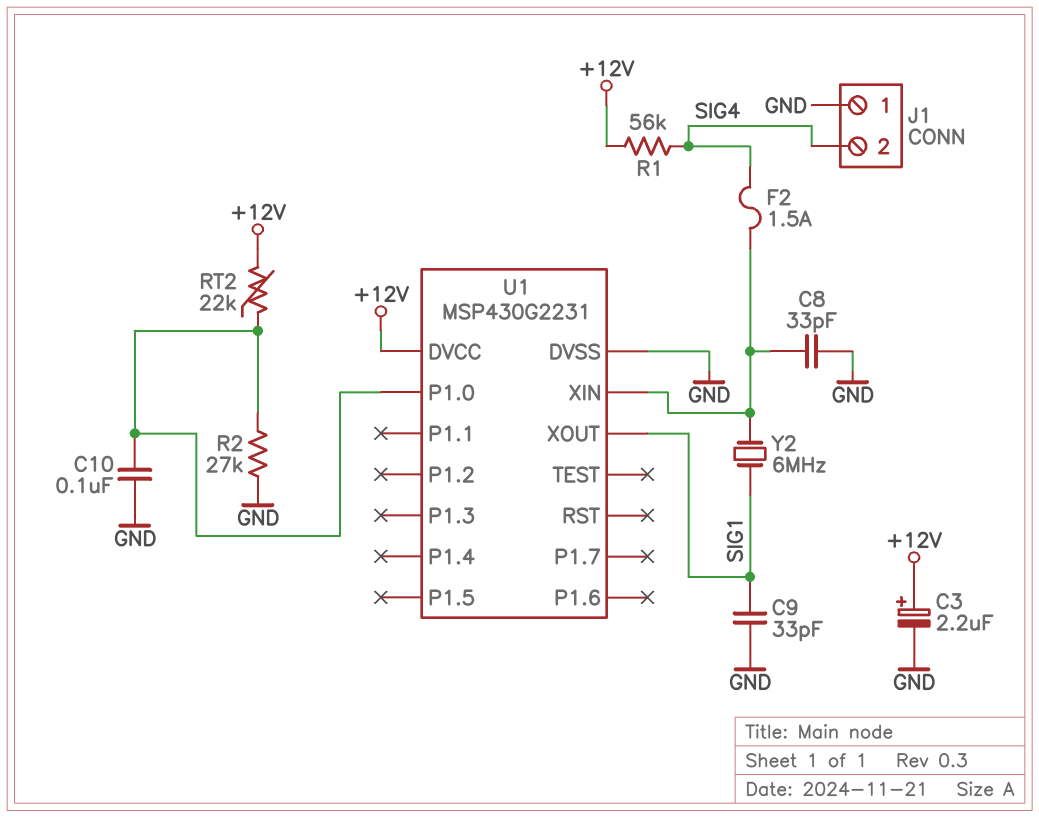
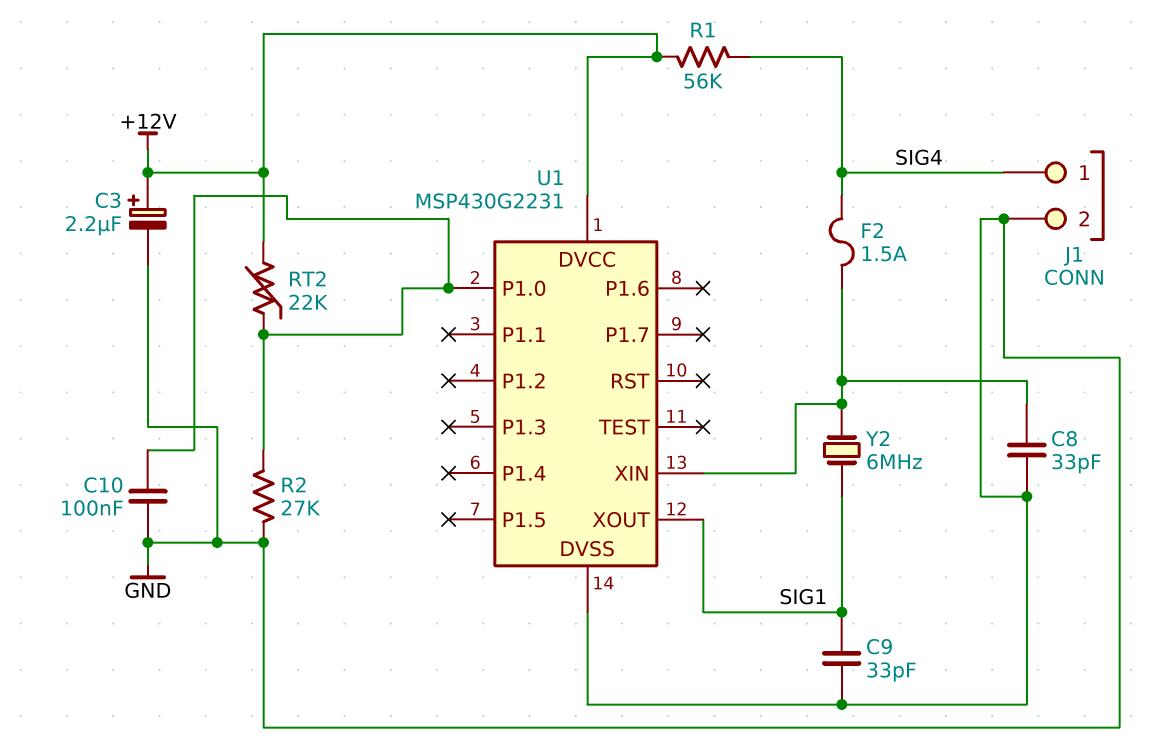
J1 pin 1: GND -> SIG4
J1 pin 2: SIG4 -> GND

